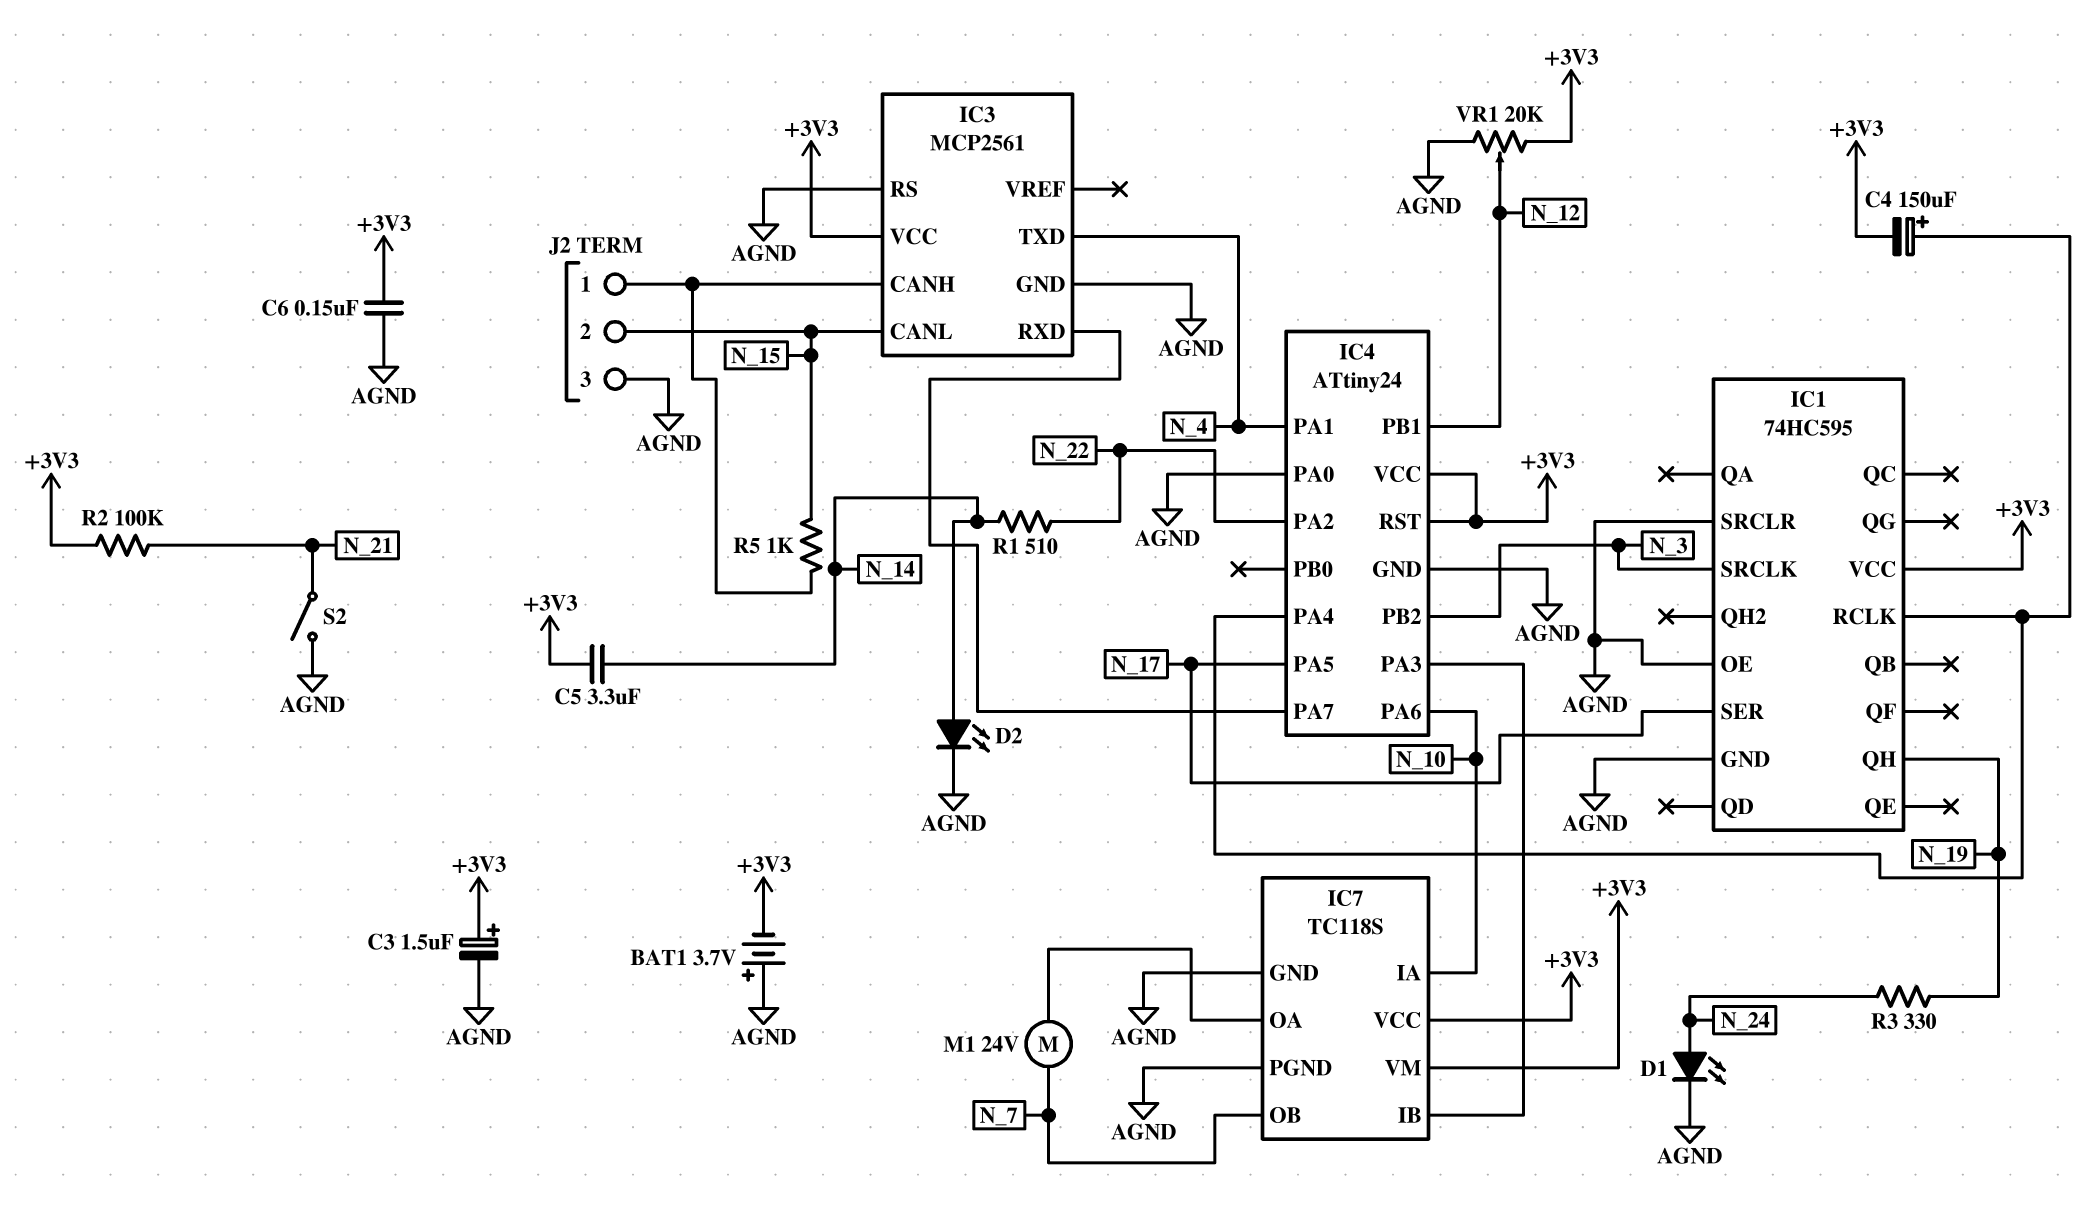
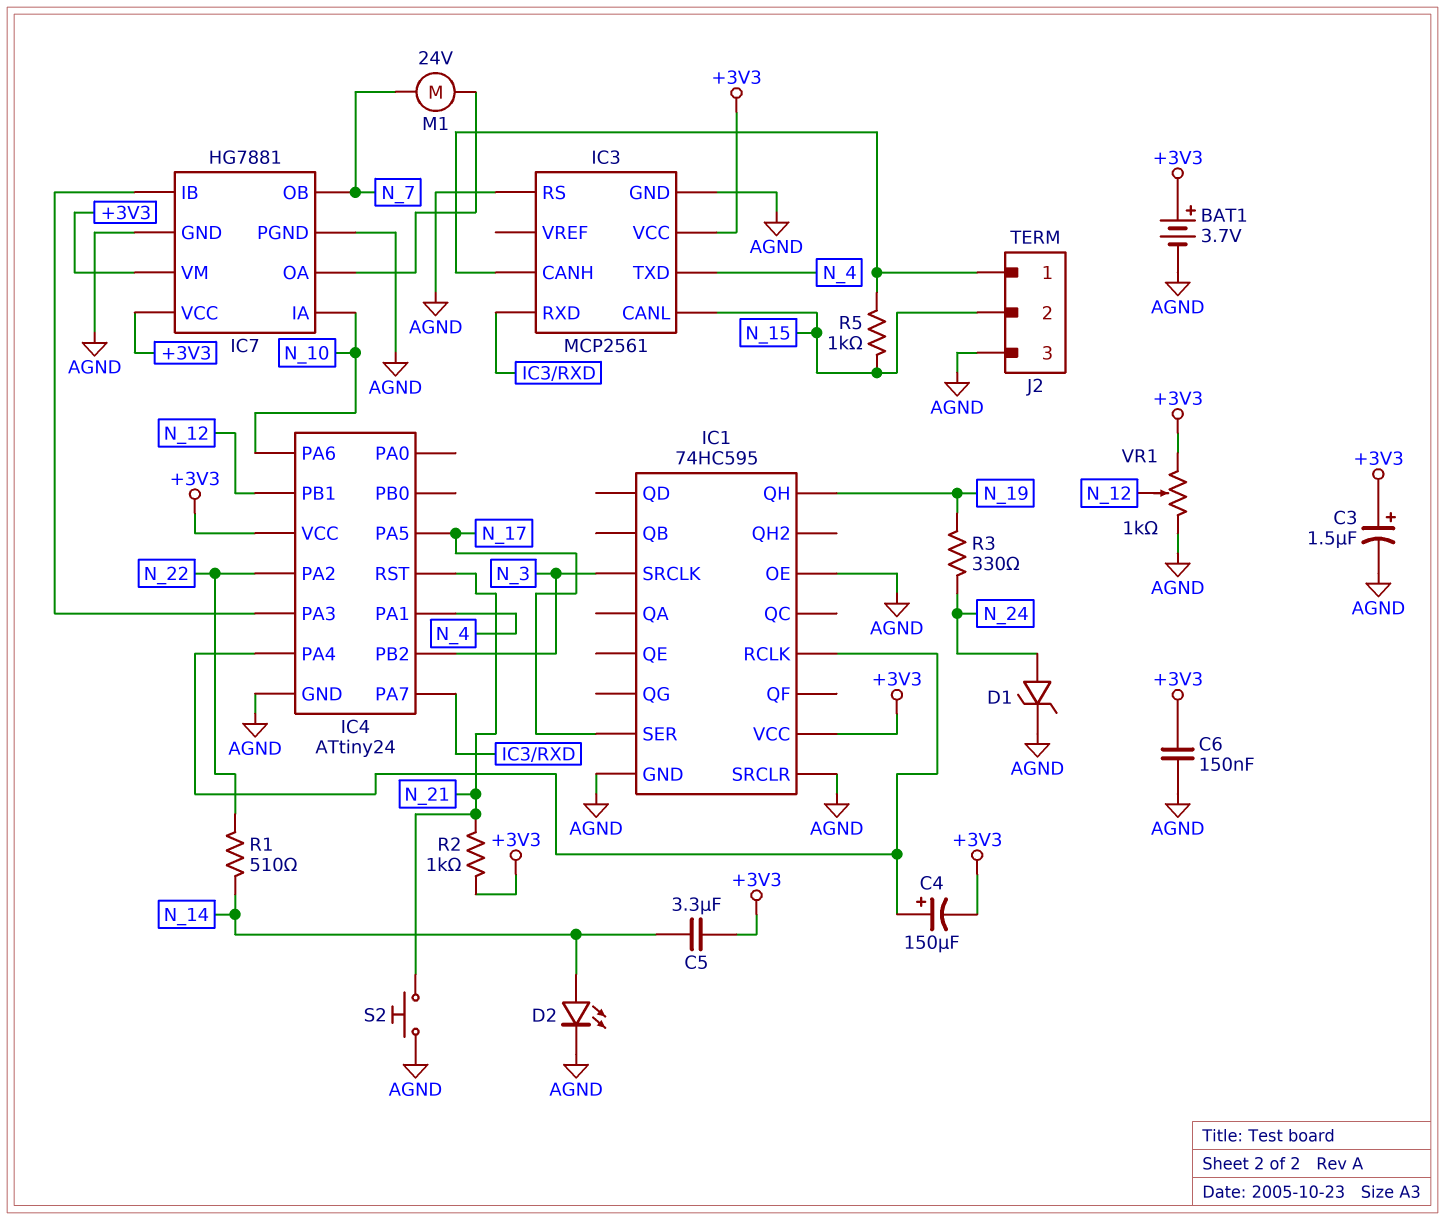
BAT1: 3.7V (plus AGND, minus +3V3) -> 3.7V (plus +3V3, minus AGND)
D1: LED (A N_24, K AGND) -> zener (A N_24, K AGND)
IC4 pin PA0: AGND -> none
IC4 pin RST: +3V3 -> N_21
IC7: TC118S -> HG7881
R2: 100k (+3V3, N_21) -> 1k (+3V3, N_21)
S2: switch (AGND, N_21) -> button (AGND, N_21)
VR1: 20k (+3V3, AGND, wiper N_12) -> 1k (+3V3, AGND, wiper N_12)

